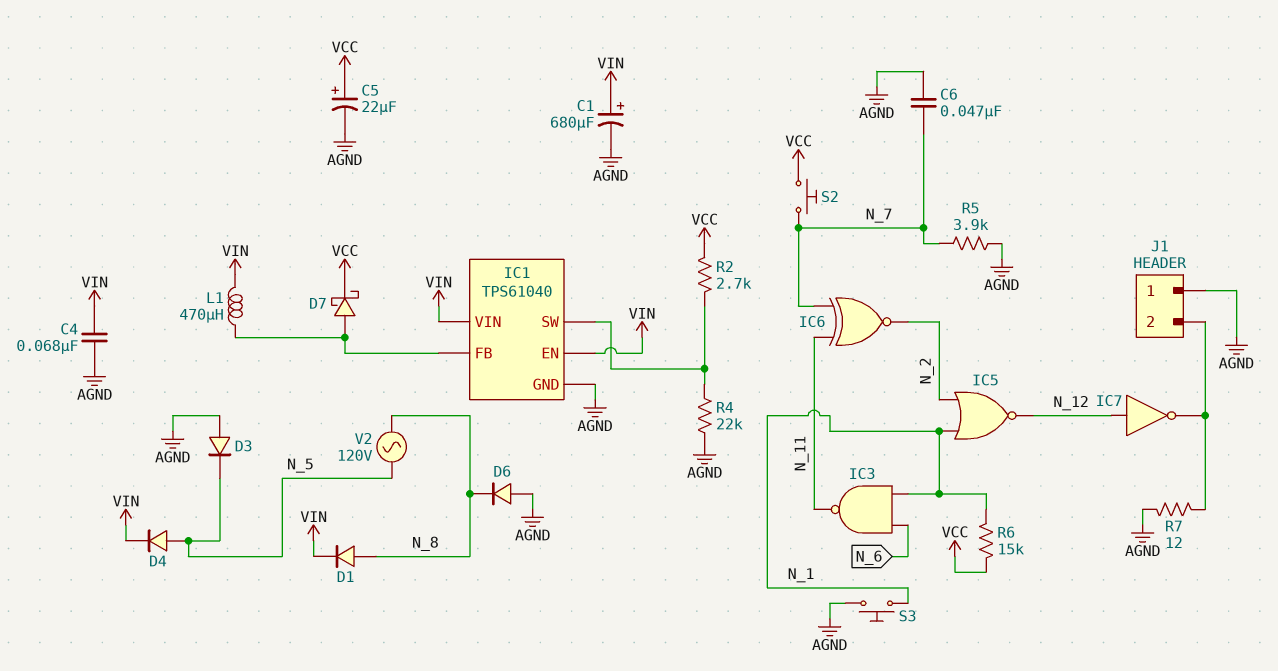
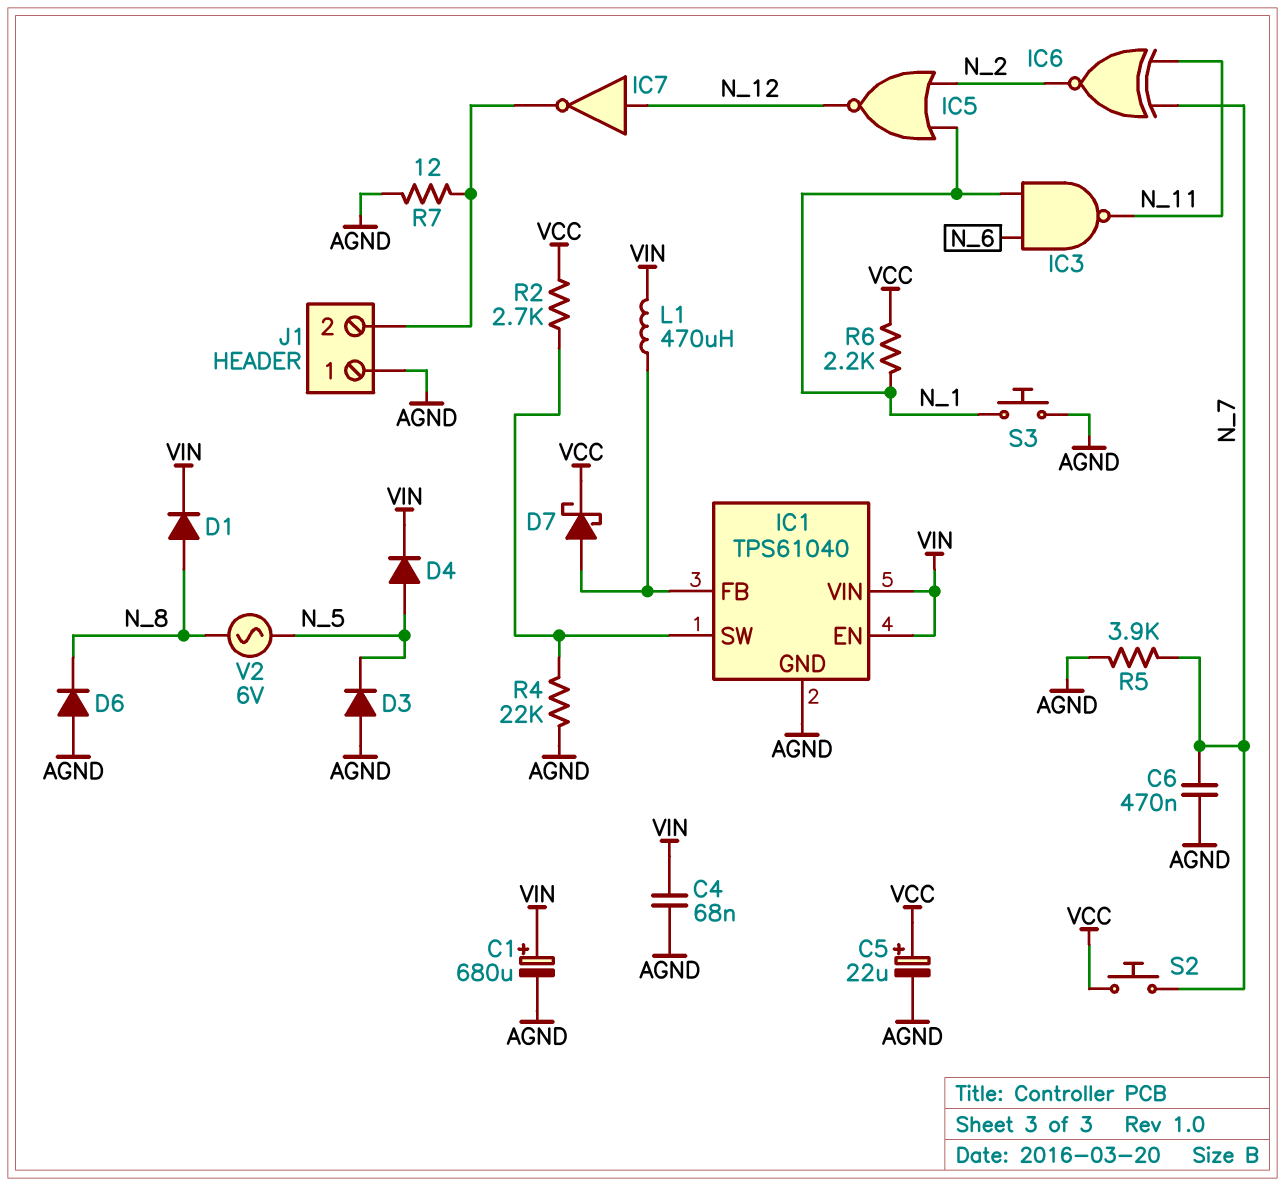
C6: 47nF (AGND, N_7) -> 470nF (AGND, N_7)
R6: 15k (N_1, VCC) -> 2.2k (N_1, VCC)
V2: AC 120V (N_5, N_8) -> AC 6V (N_5, N_8)

